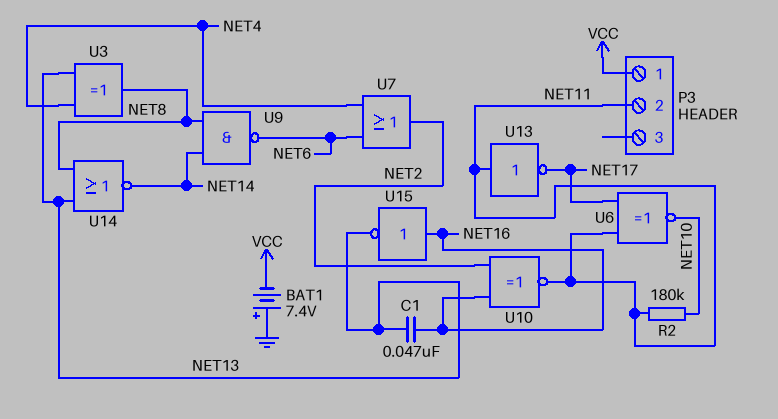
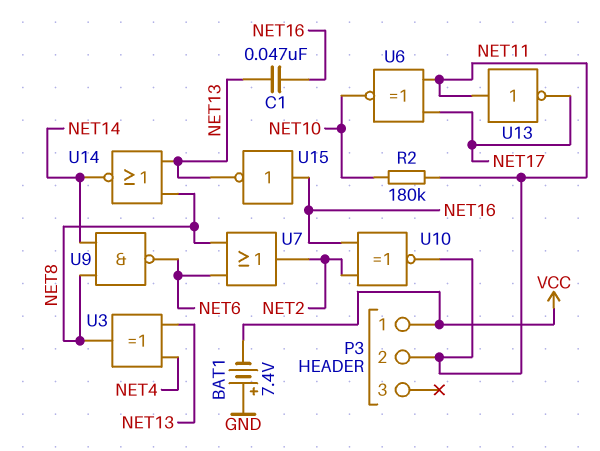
U7: OR (in NET4, in NET6, out NET2) -> OR (in NET6, in NET8, out NET2)

